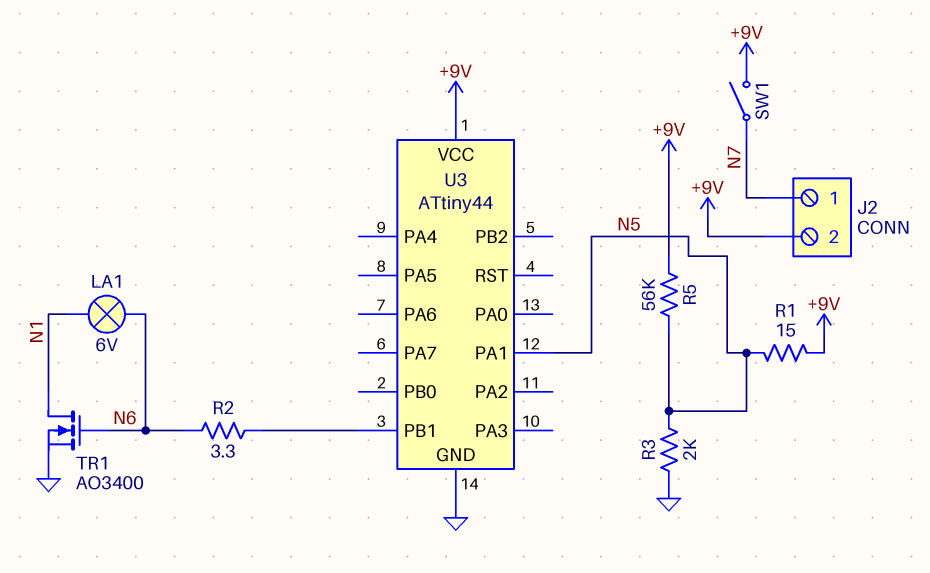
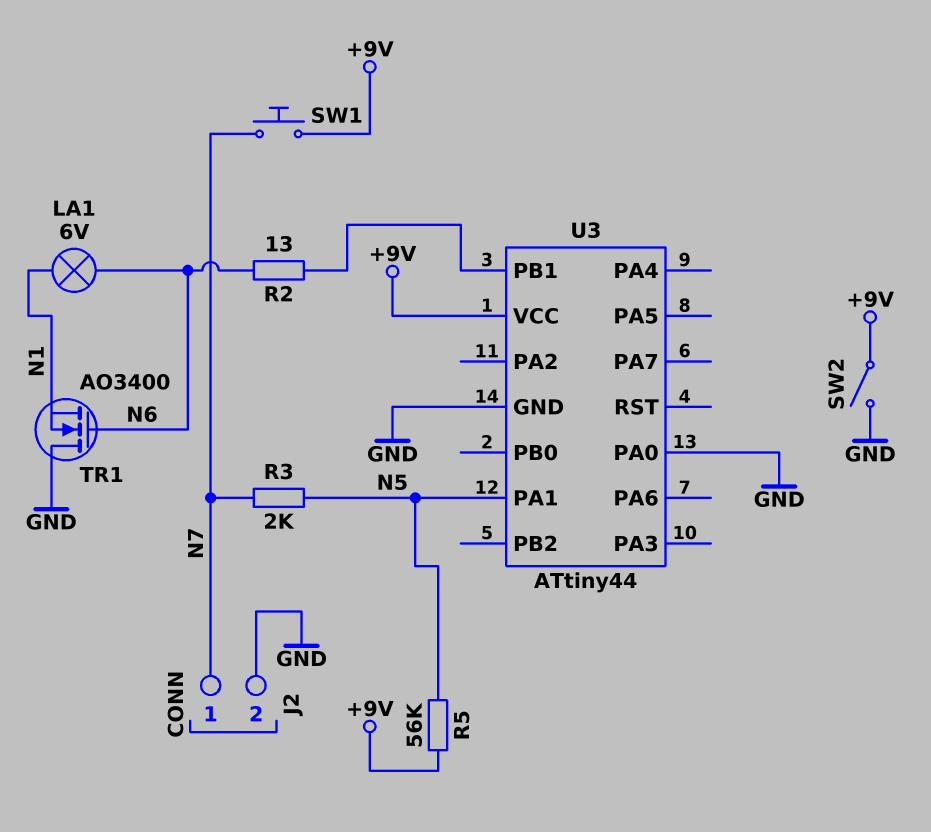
J2 pin 2: +9V -> GND
R1: 15 (+9V, N5) -> none
R2: 3.3 (N6, U3/PB1) -> 13 (N6, U3/PB1)
R3: 2k (GND, N5) -> 2k (N5, N7)
SW1: switch (+9V, N7) -> button (+9V, N7)
SW2: none -> switch (+9V, GND)
TR1: NMOS AO3400 (G N6, D N1, S GND) -> NMOS AO3400 (G N6, D GND, S N1)
U3 pin PA0: none -> GND

